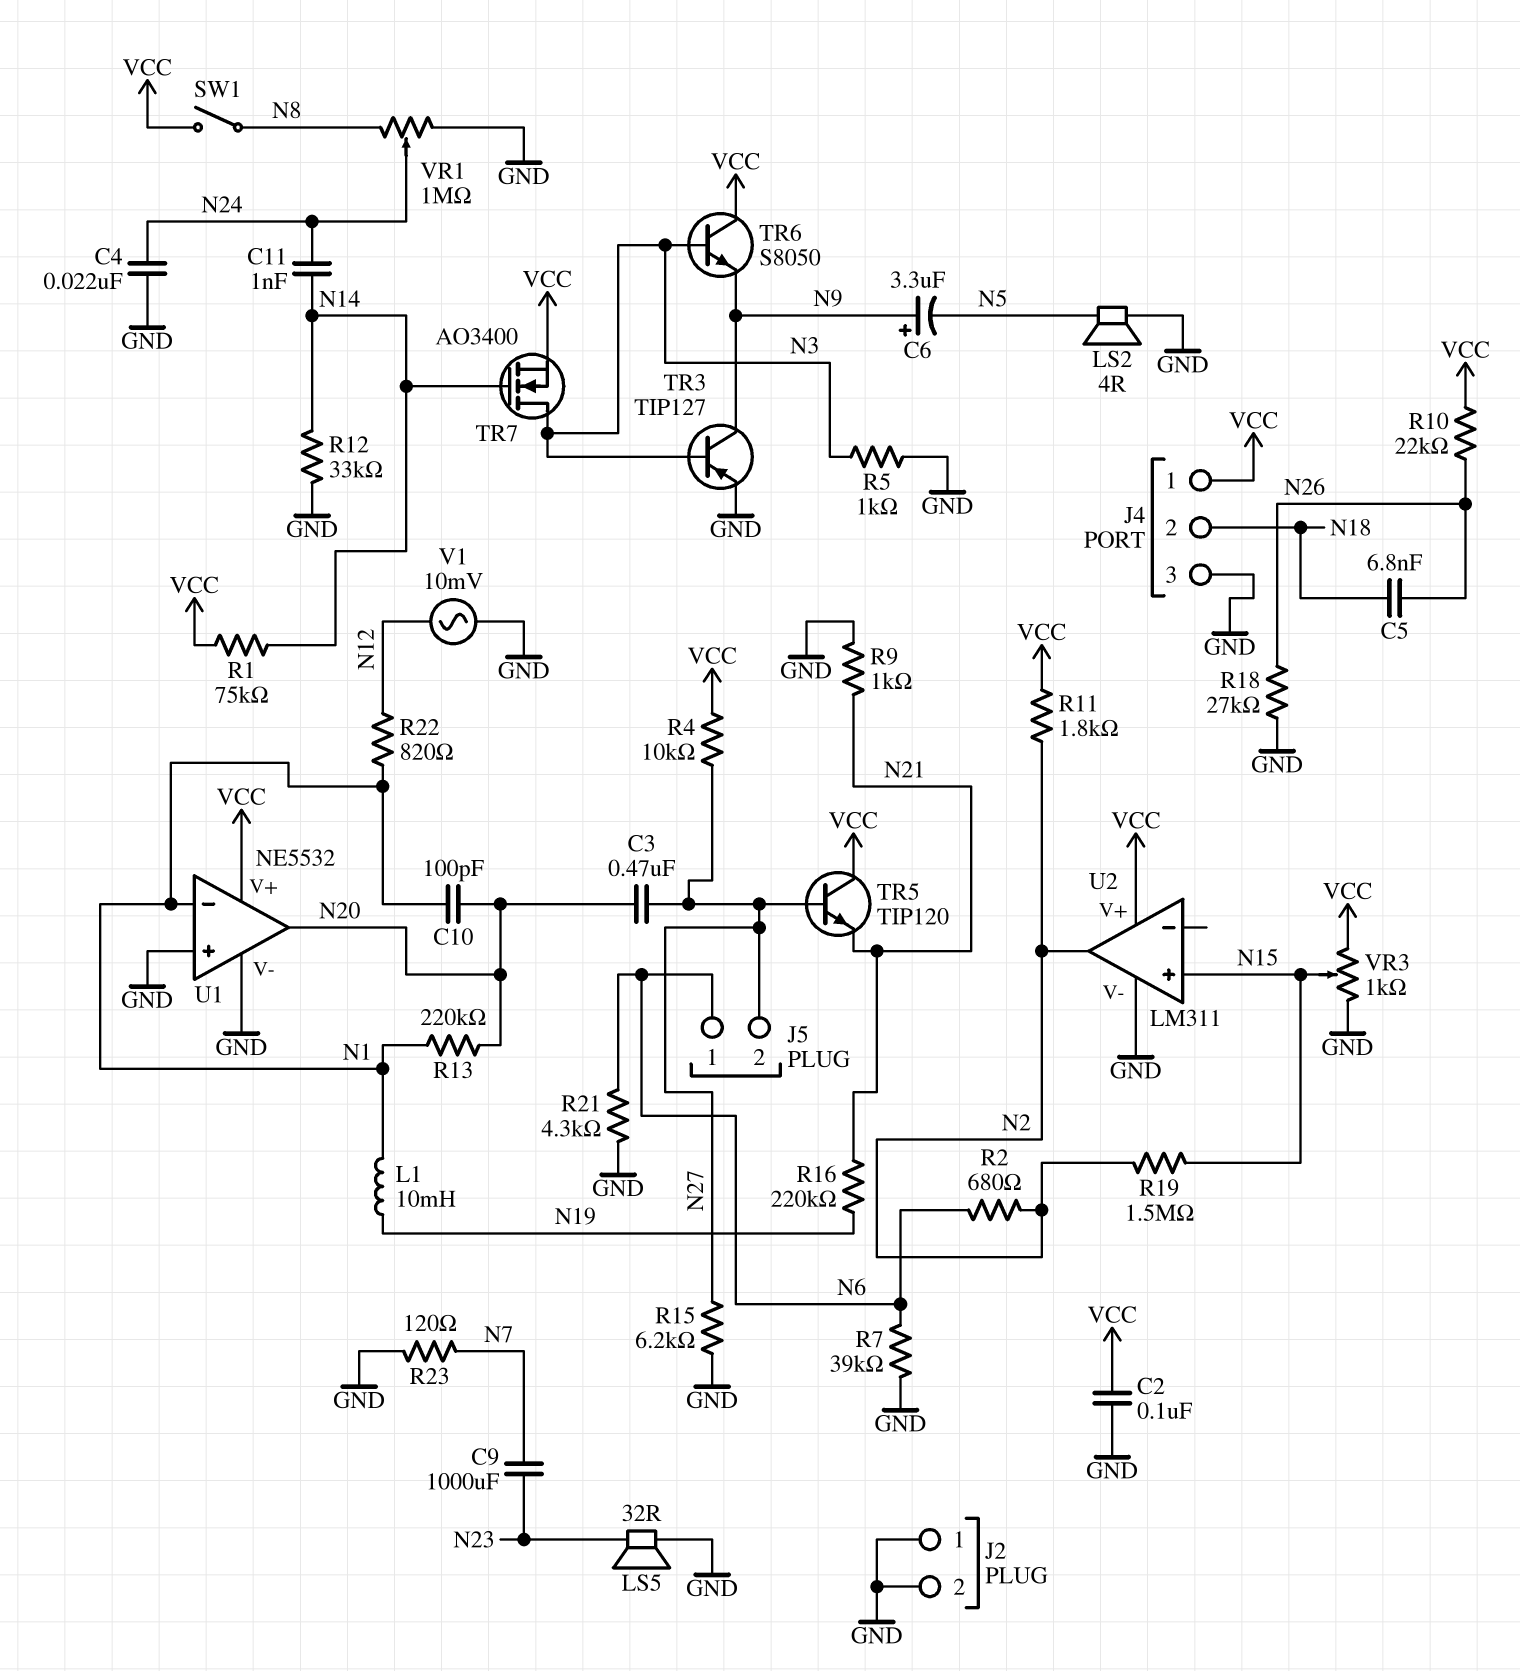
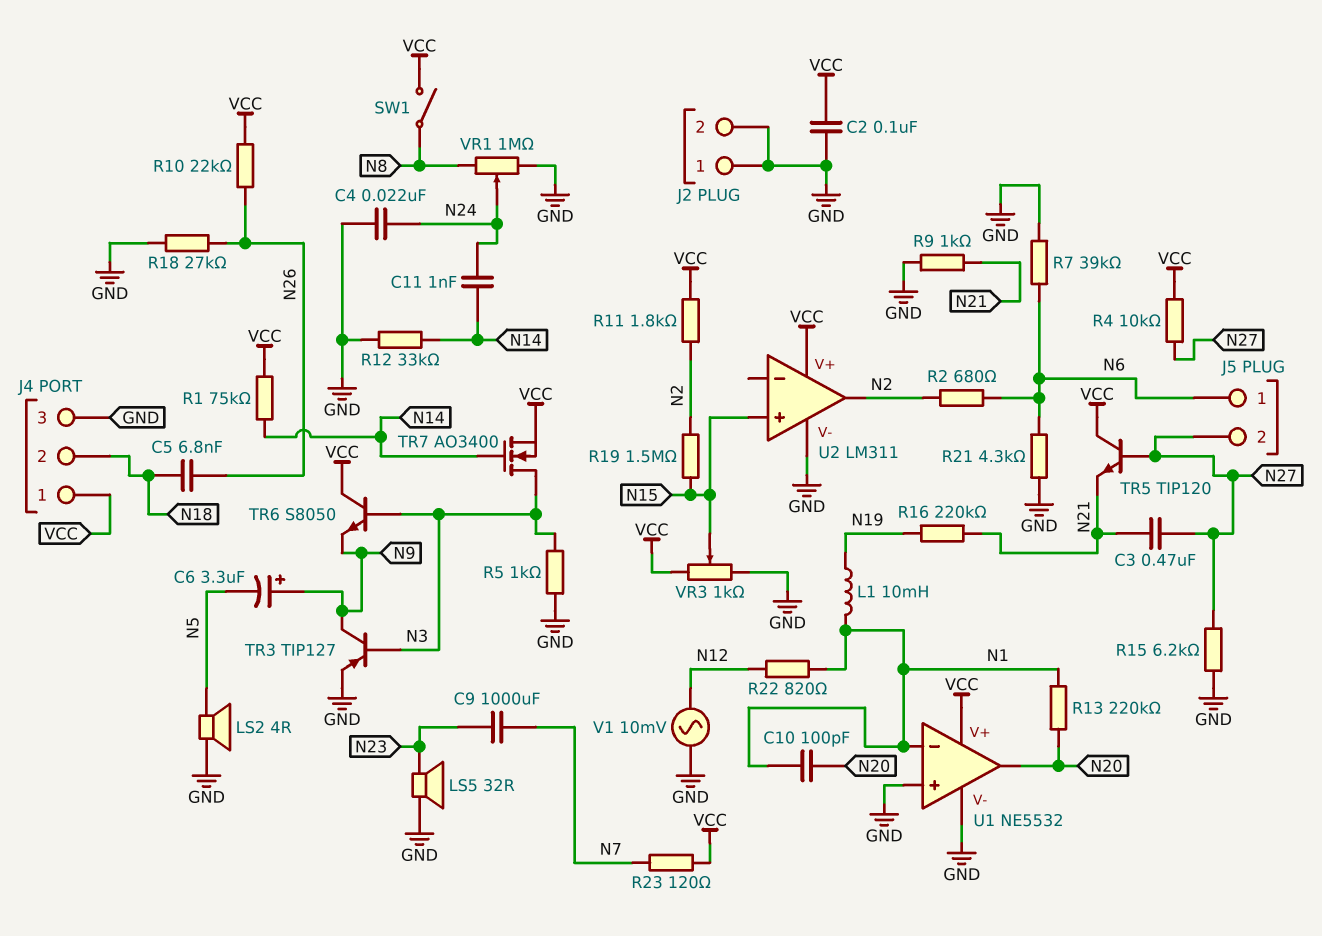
C3: 470nF (N20, N27) -> 470nF (N21, N27)
R23: 120 (GND, N7) -> 120 (N7, VCC)

